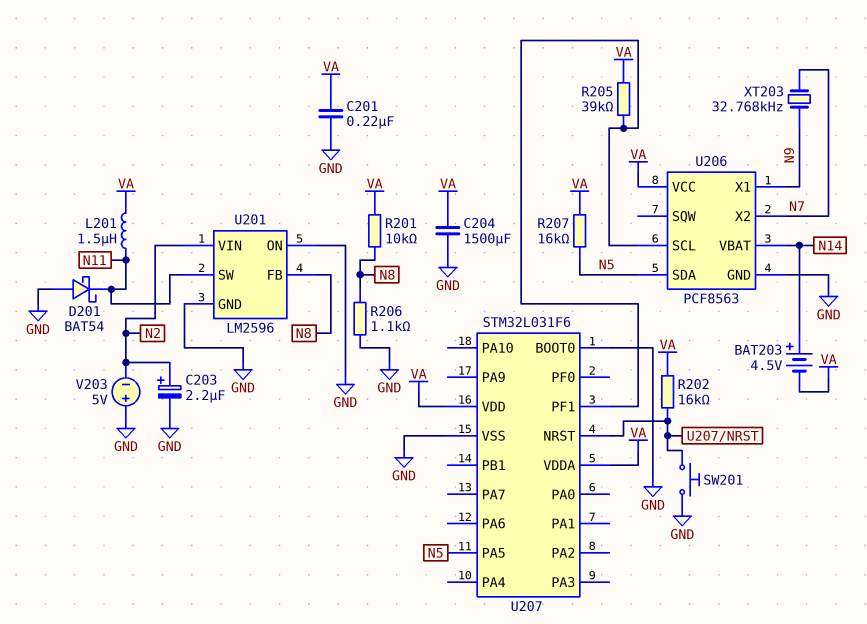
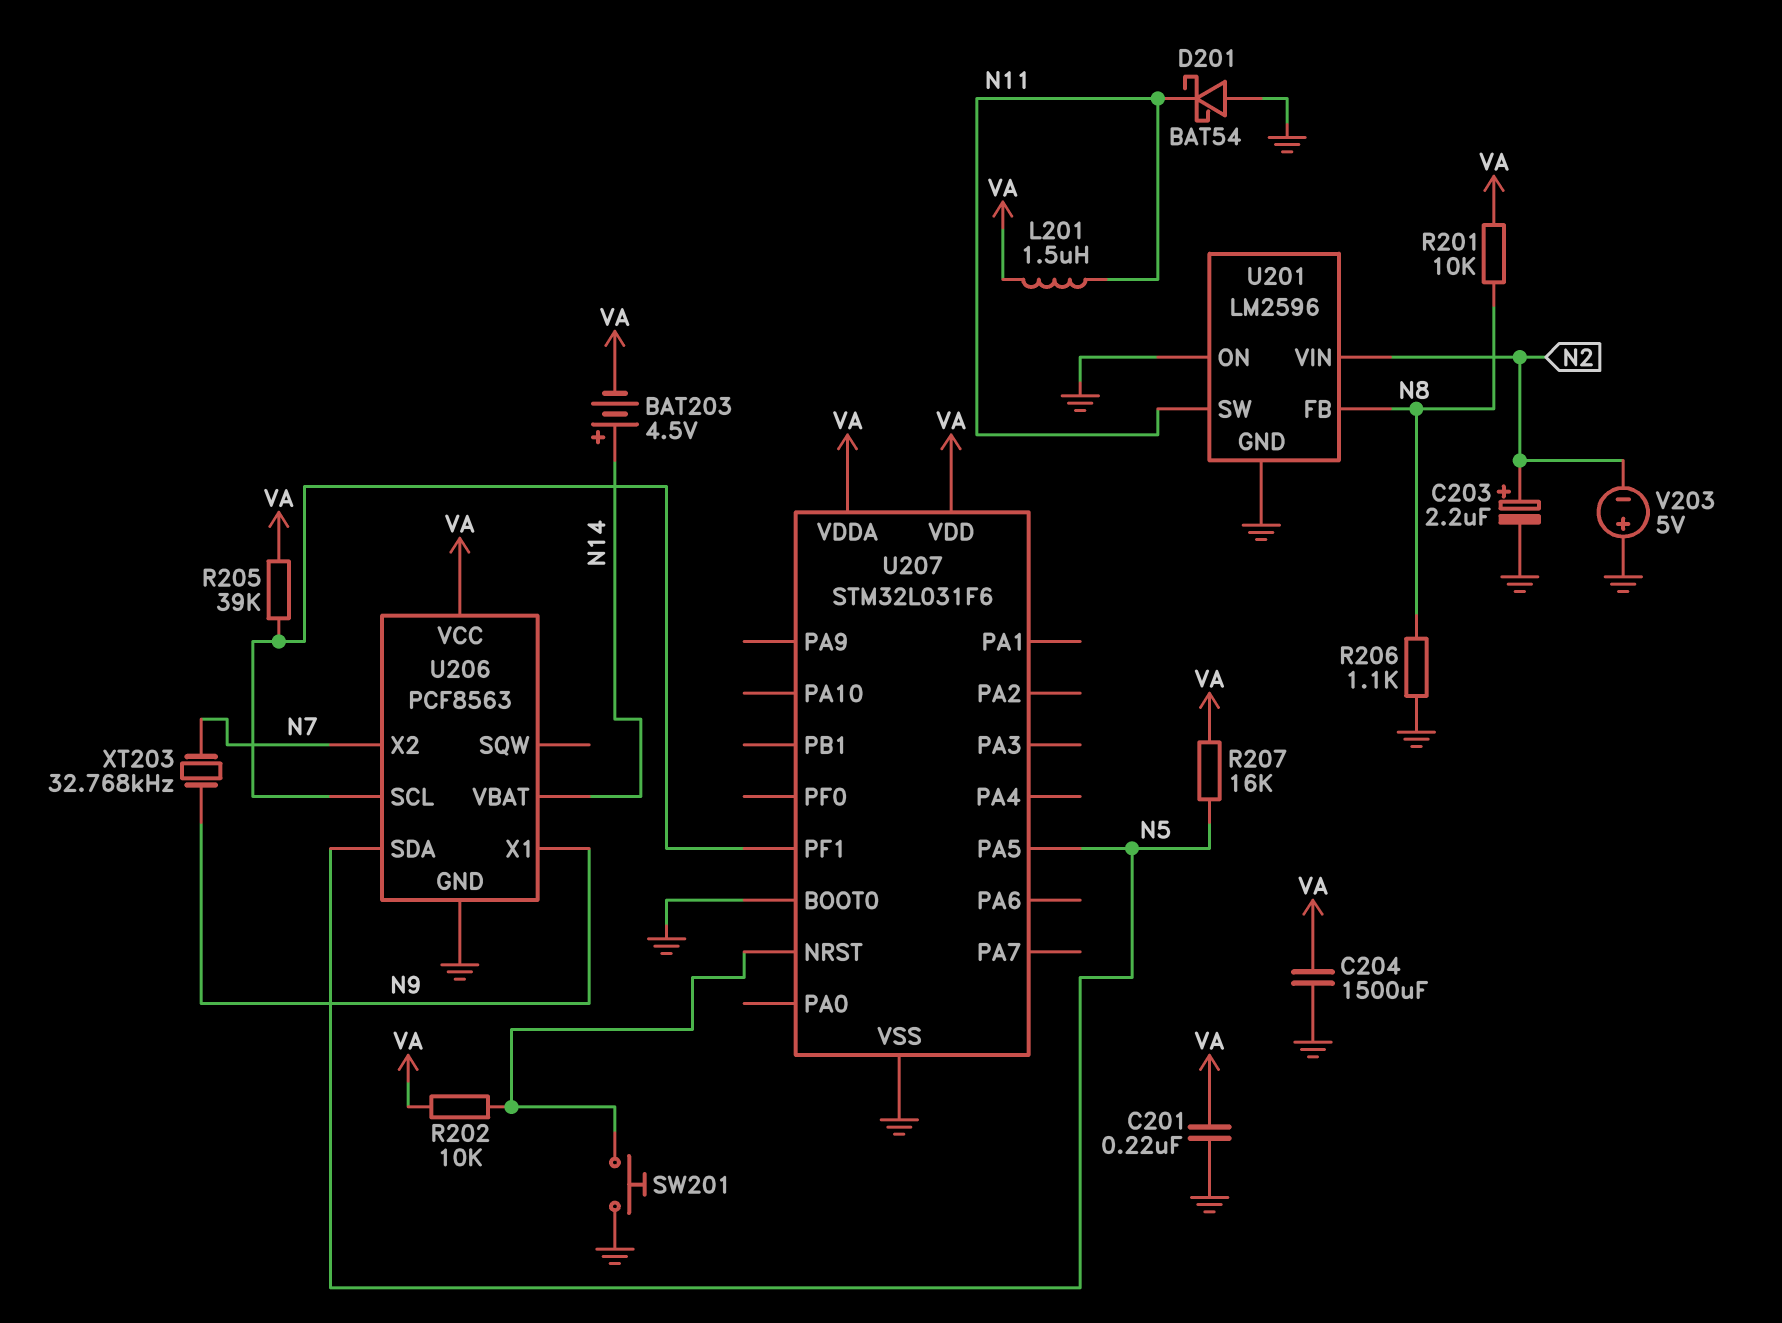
R202: 16k (U207/NRST, VA) -> 10k (U207/NRST, VA)

